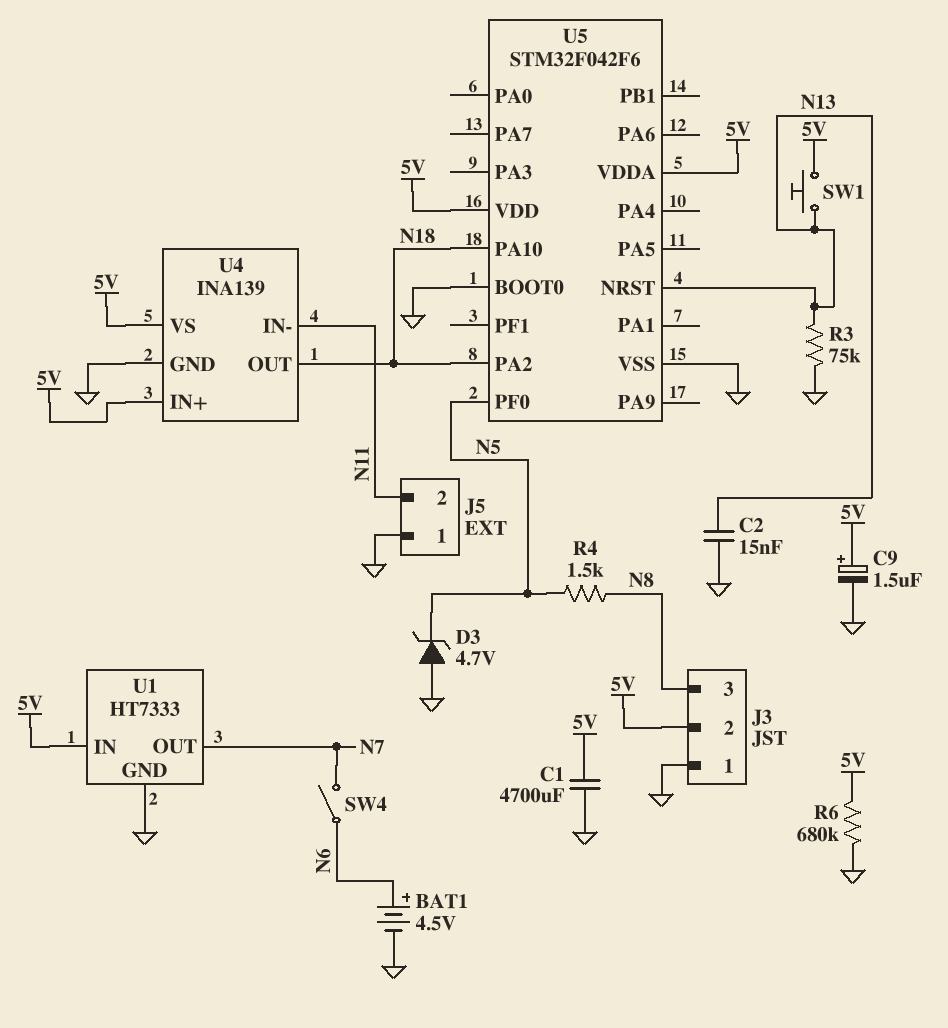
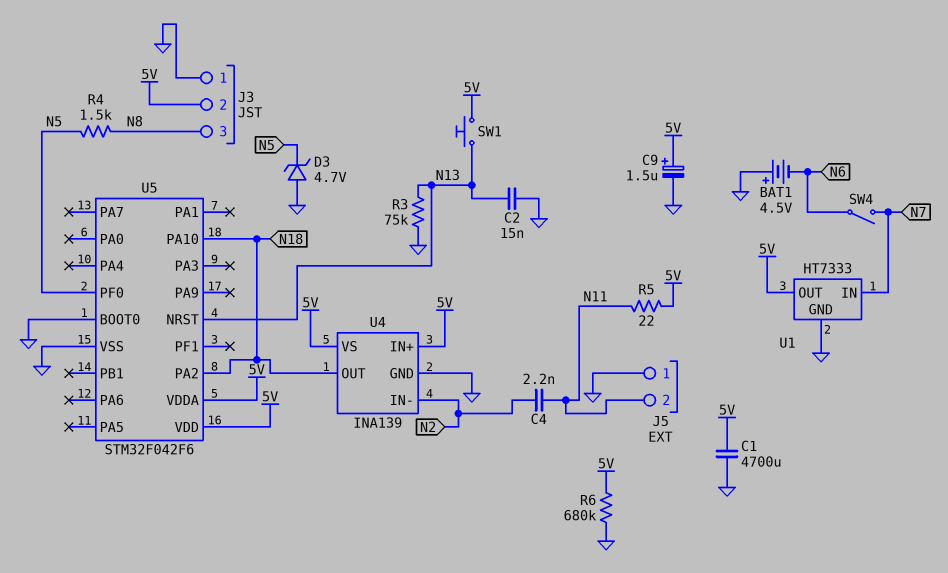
BAT1: 4.5V (plus N6, minus GND) -> 4.5V (plus GND, minus N6)
C4: none -> 2.2nF (N2, N11)
R5: none -> 22 (5V, N11)
U1 pin IN: 5V -> N7
U1 pin OUT: N7 -> 5V
U4 pin IN-: N11 -> N2

